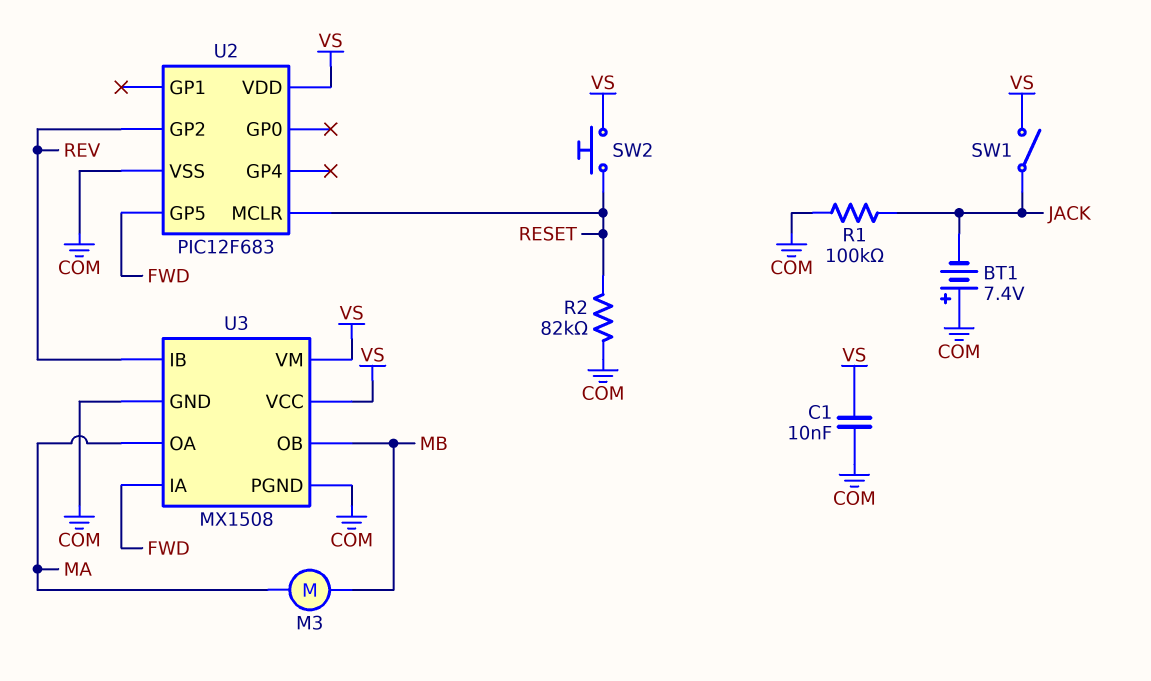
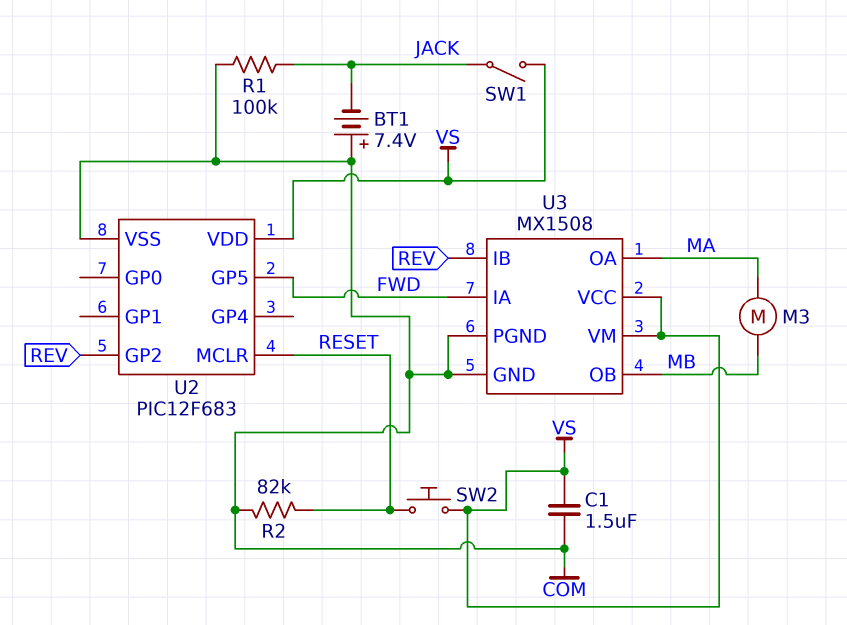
C1: 10nF (COM, VS) -> 1.5uF (COM, VS)

